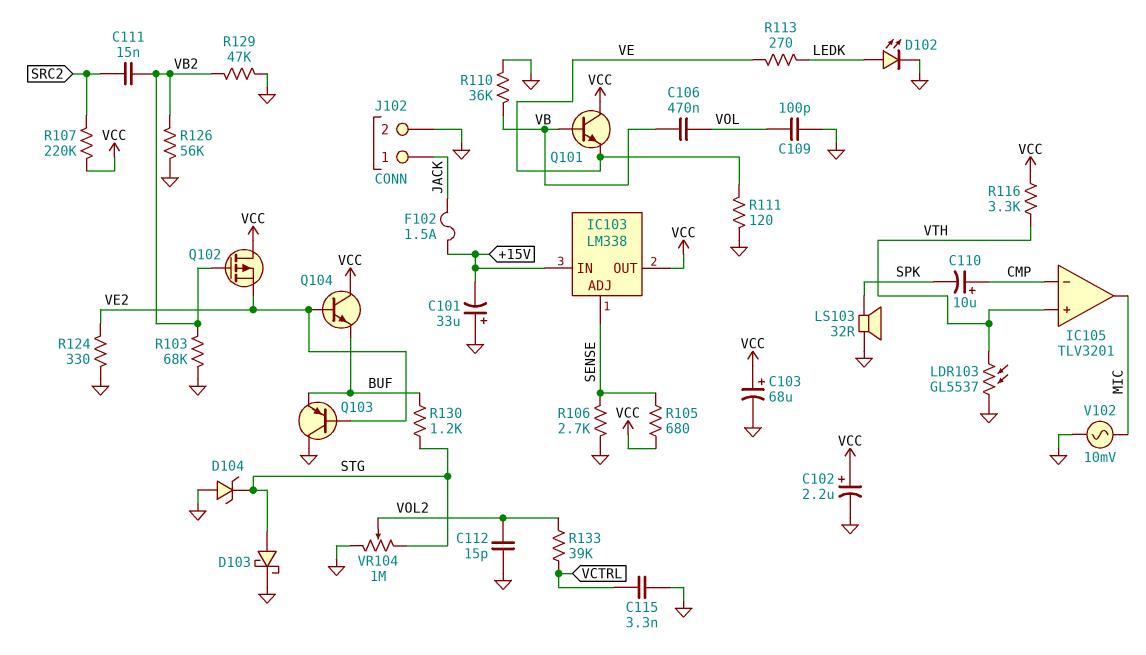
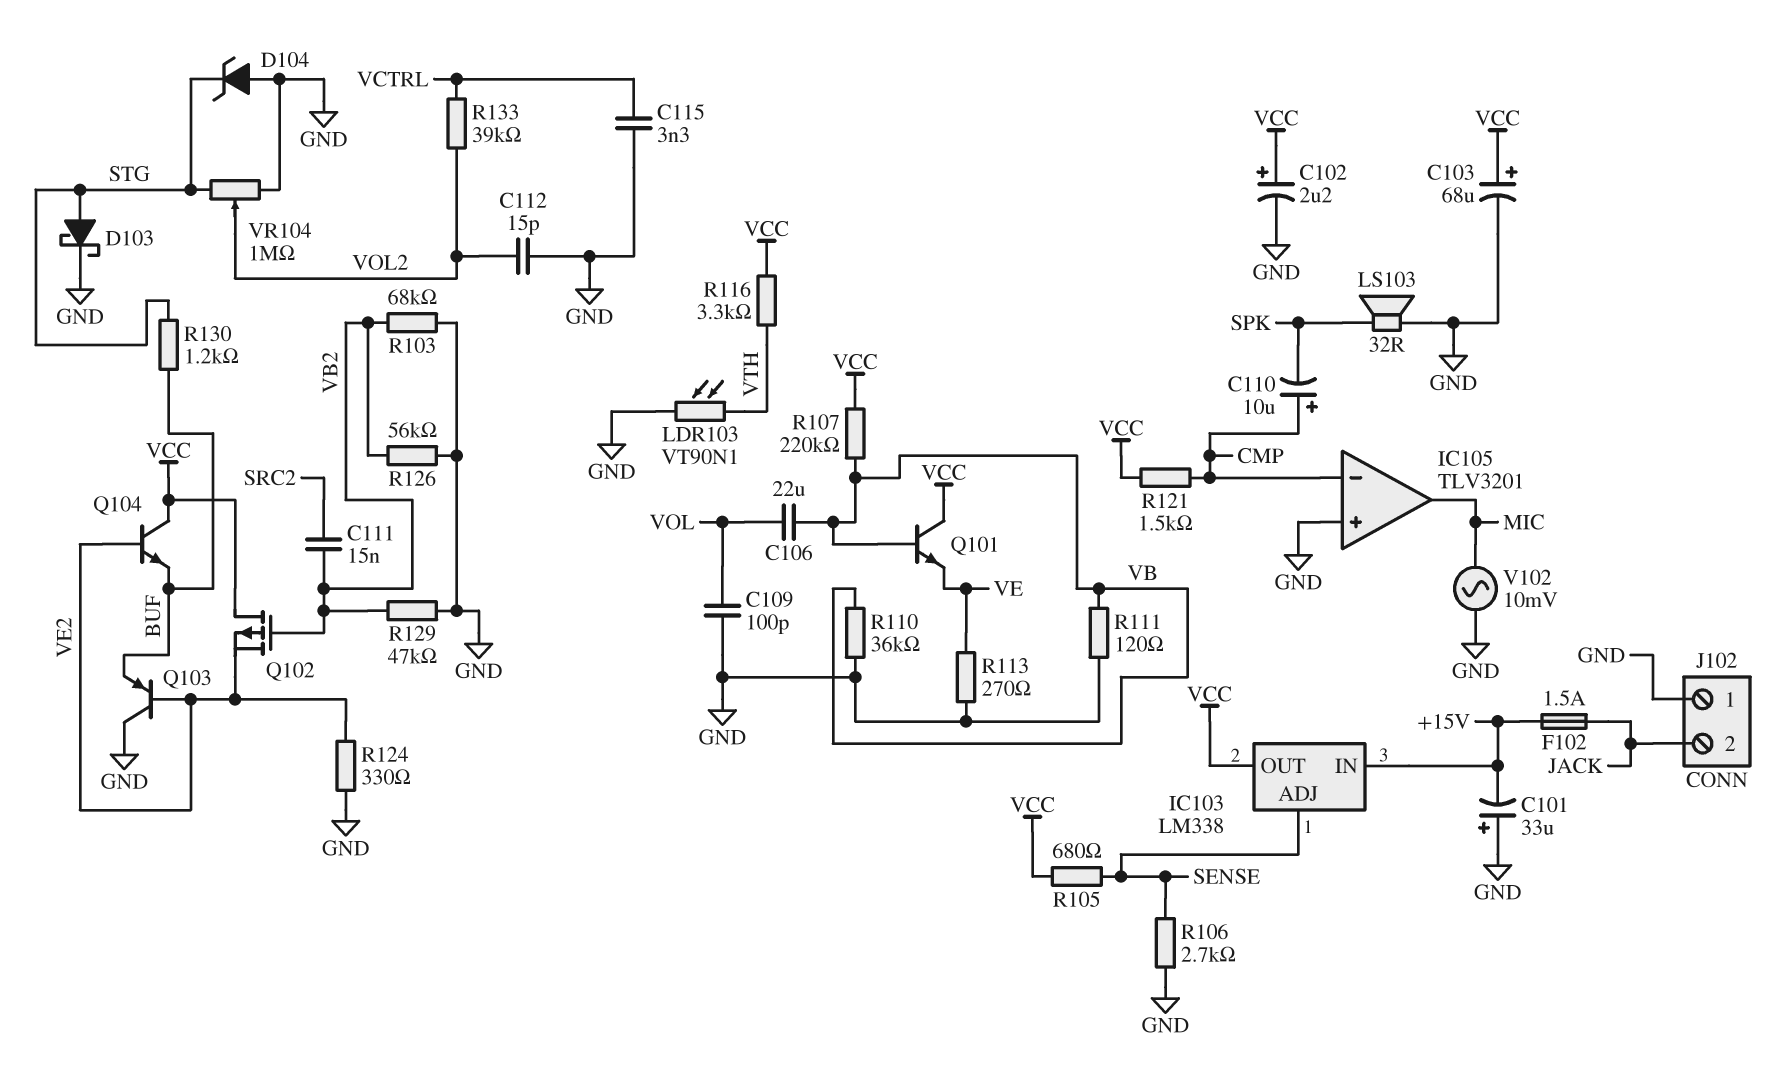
C106: 470nF (VB, VOL) -> 22uF (VB, VOL)
D102: LED (A LEDK, K GND) -> none
IC105 pin in+: VTH -> GND
J102 pin 1: JACK -> GND
J102 pin 2: GND -> JACK
LDR103: GL5537 (GND, VTH) -> VT90N1 (GND, VTH)
R107: 220k (SRC2, VCC) -> 220k (VB, VCC)
R111: 120 (GND, VE) -> 120 (GND, VB)
R113: 270 (LEDK, VE) -> 270 (GND, VE)
R121: none -> 1.5k (CMP, VCC)

